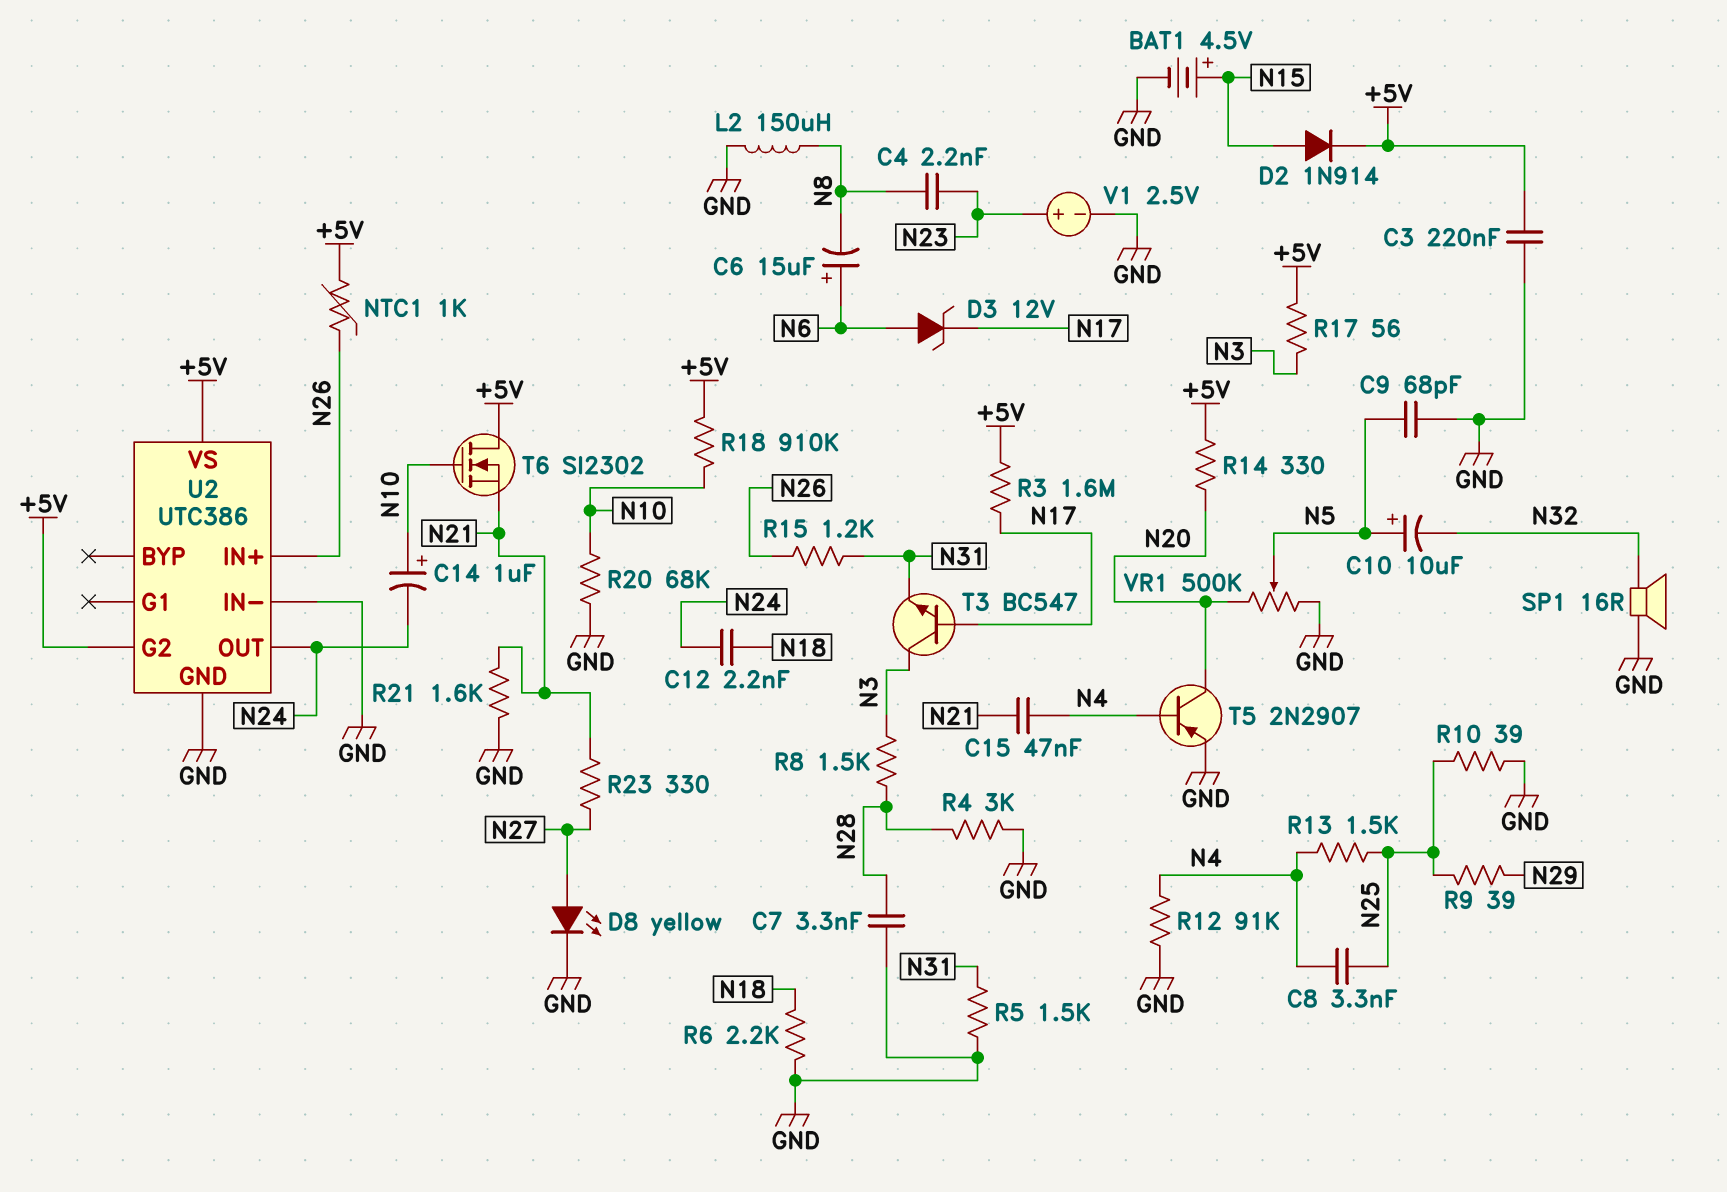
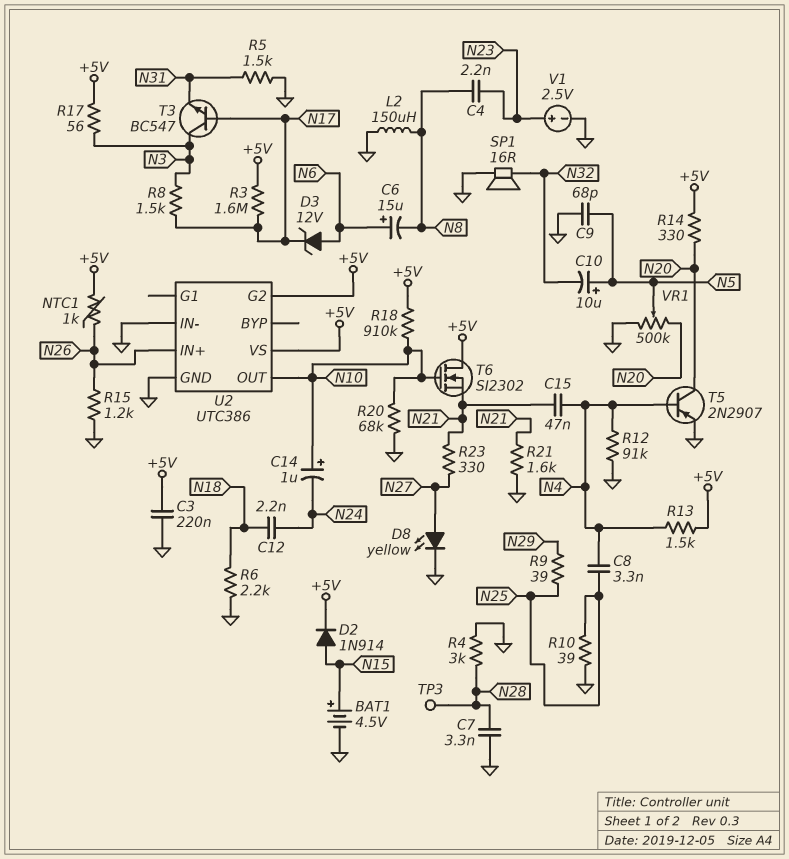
R8: 1.5k (N3, N28) -> 1.5k (N3, N17)
R13: 1.5k (N4, N25) -> 1.5k (+5V, N4)
R15: 1.2k (N26, N31) -> 1.2k (GND, N26)
TP3: none -> test point (N28)
U2 pin OUT: N24 -> N10

